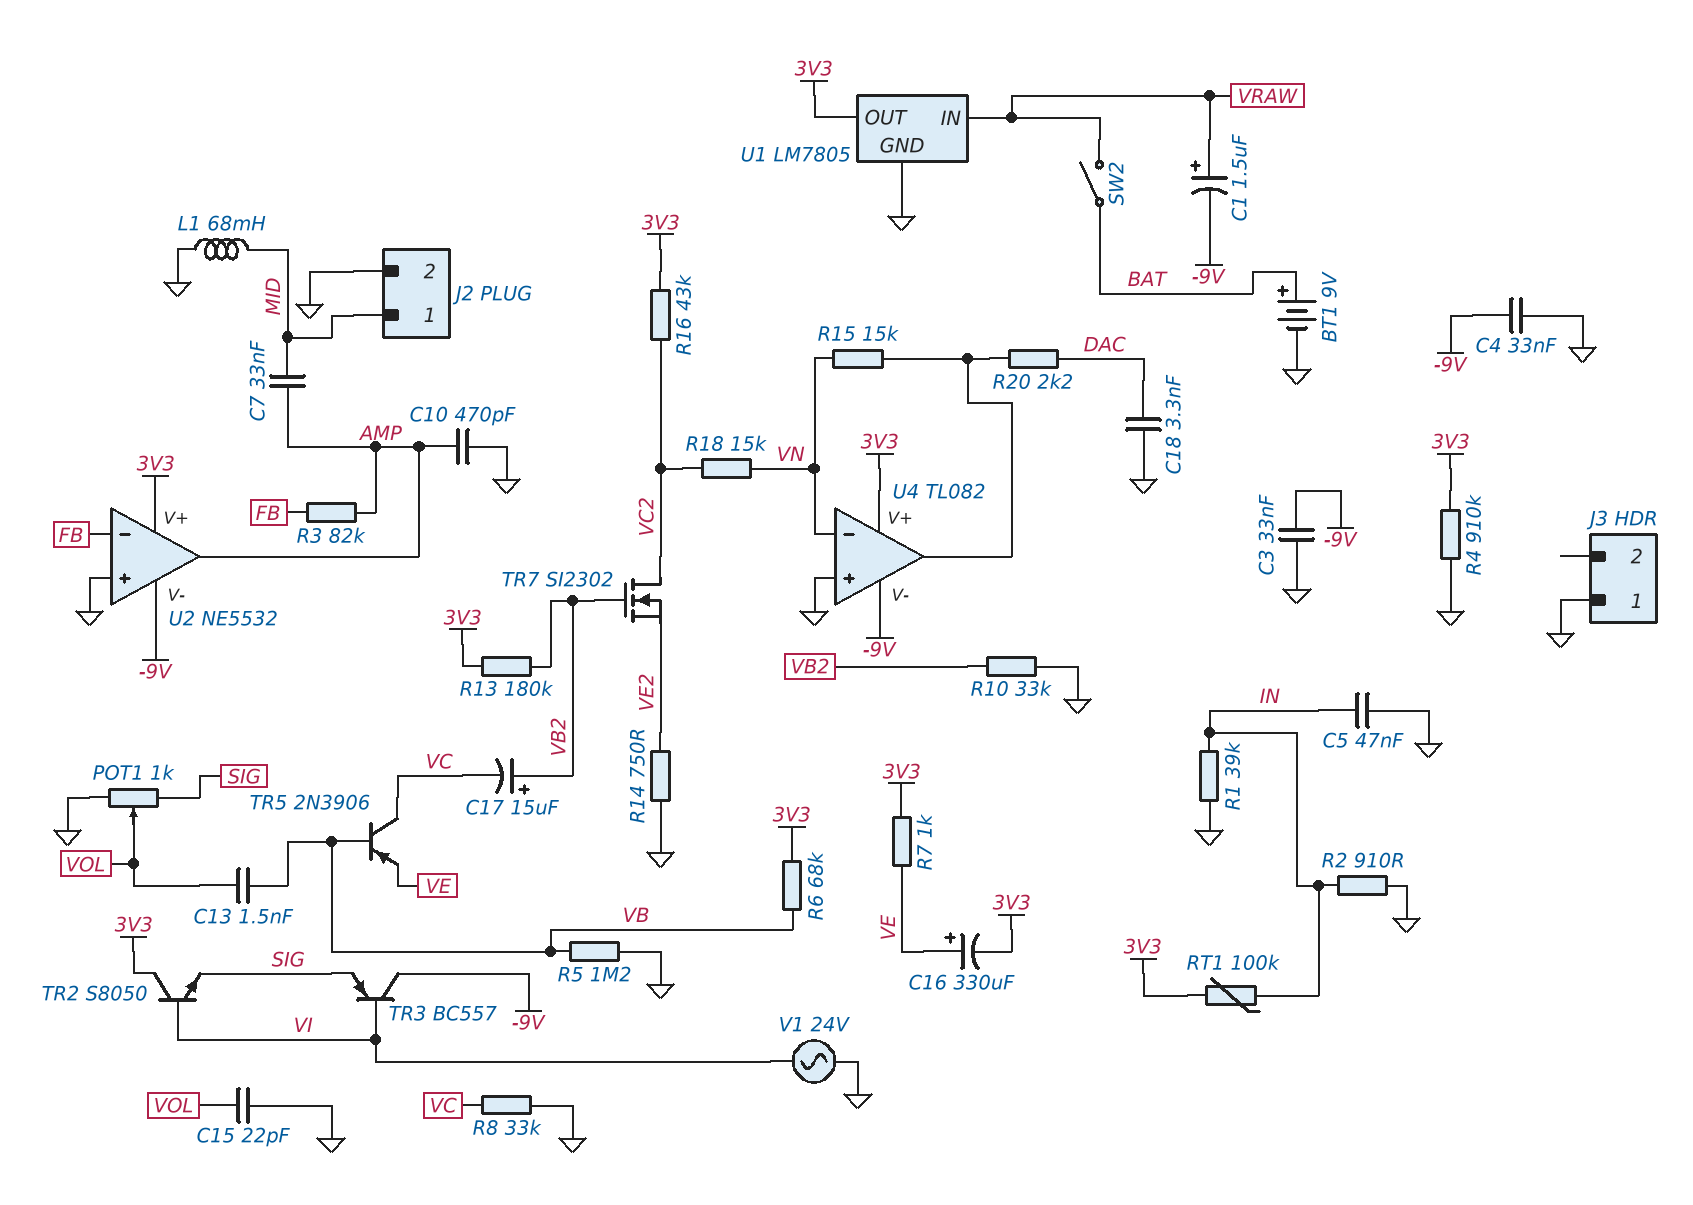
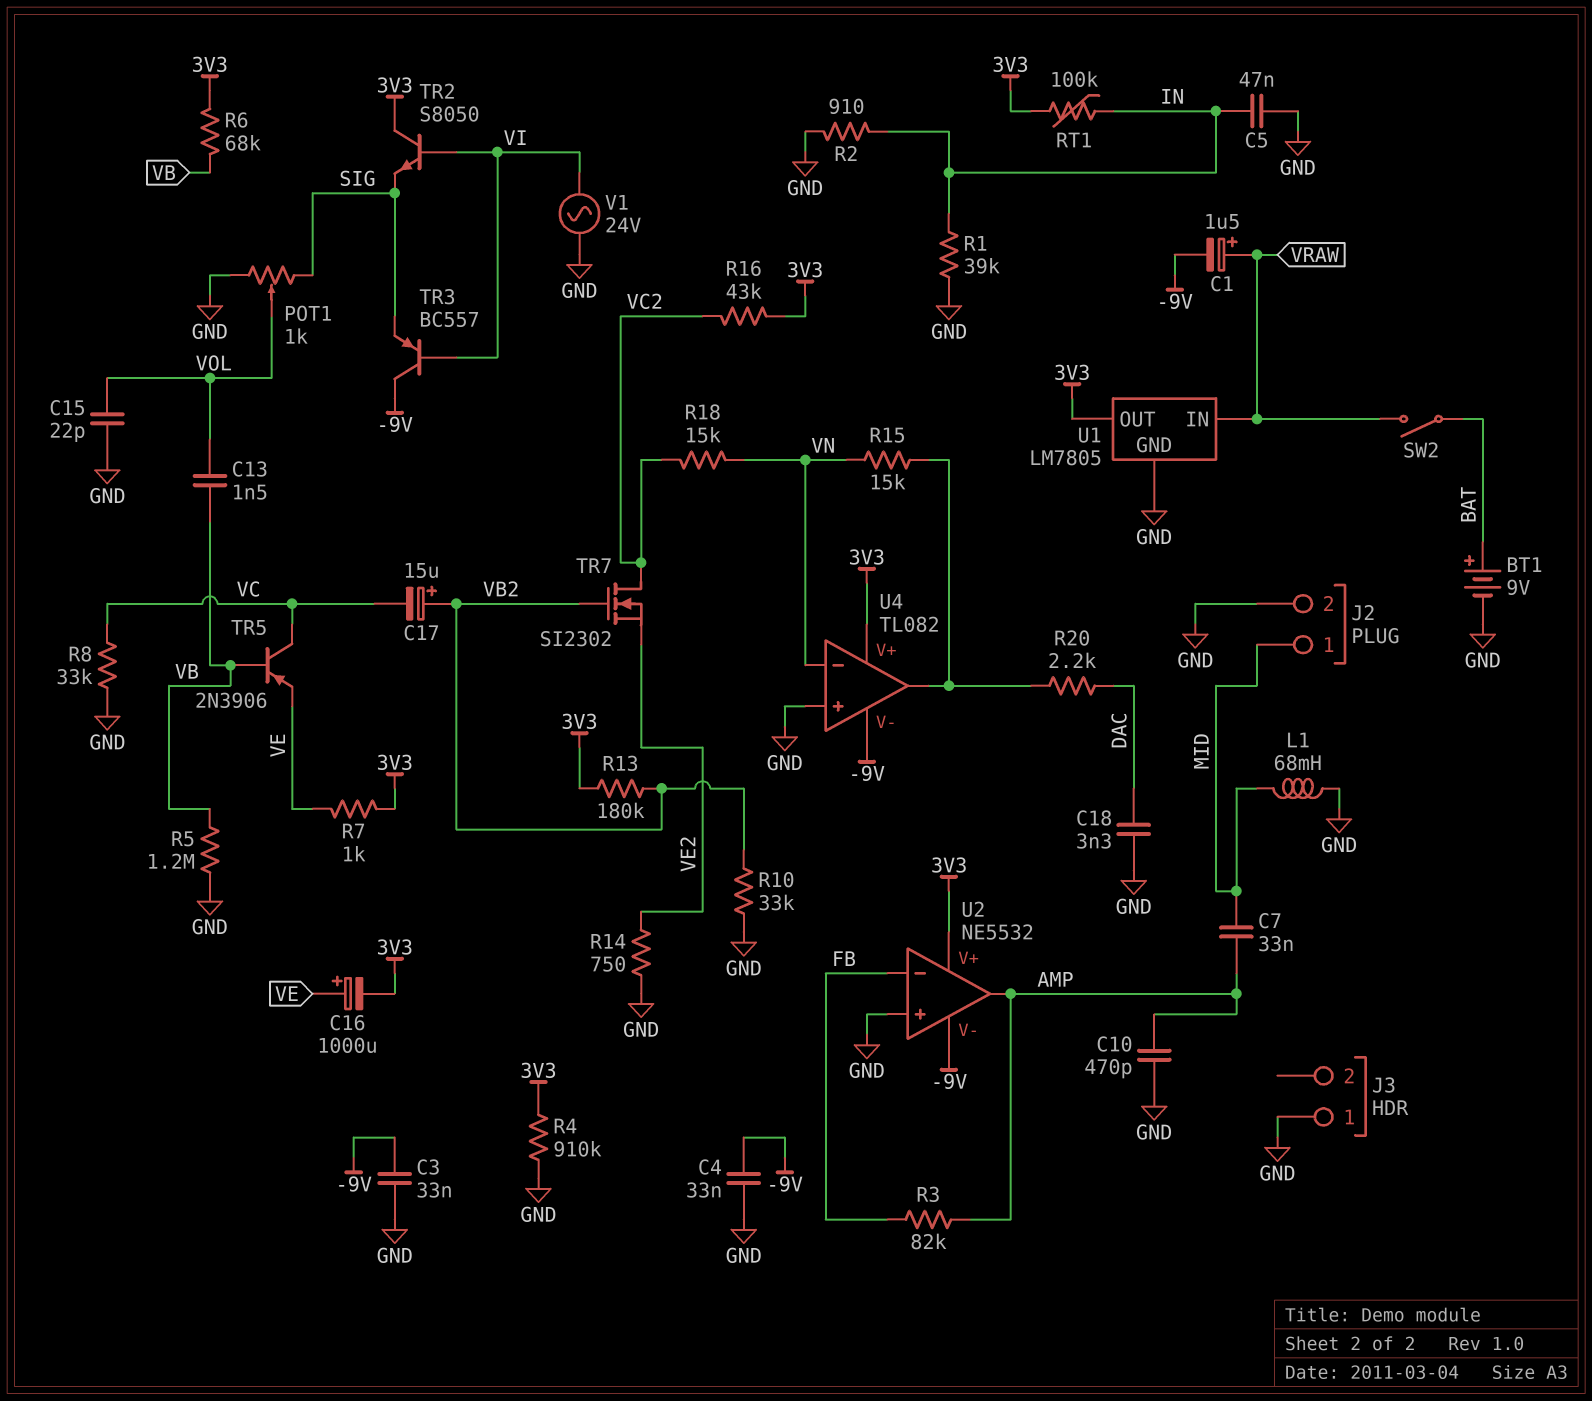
C16: 330uF (plus VE, minus 3V3) -> 1000uF (plus VE, minus 3V3)

